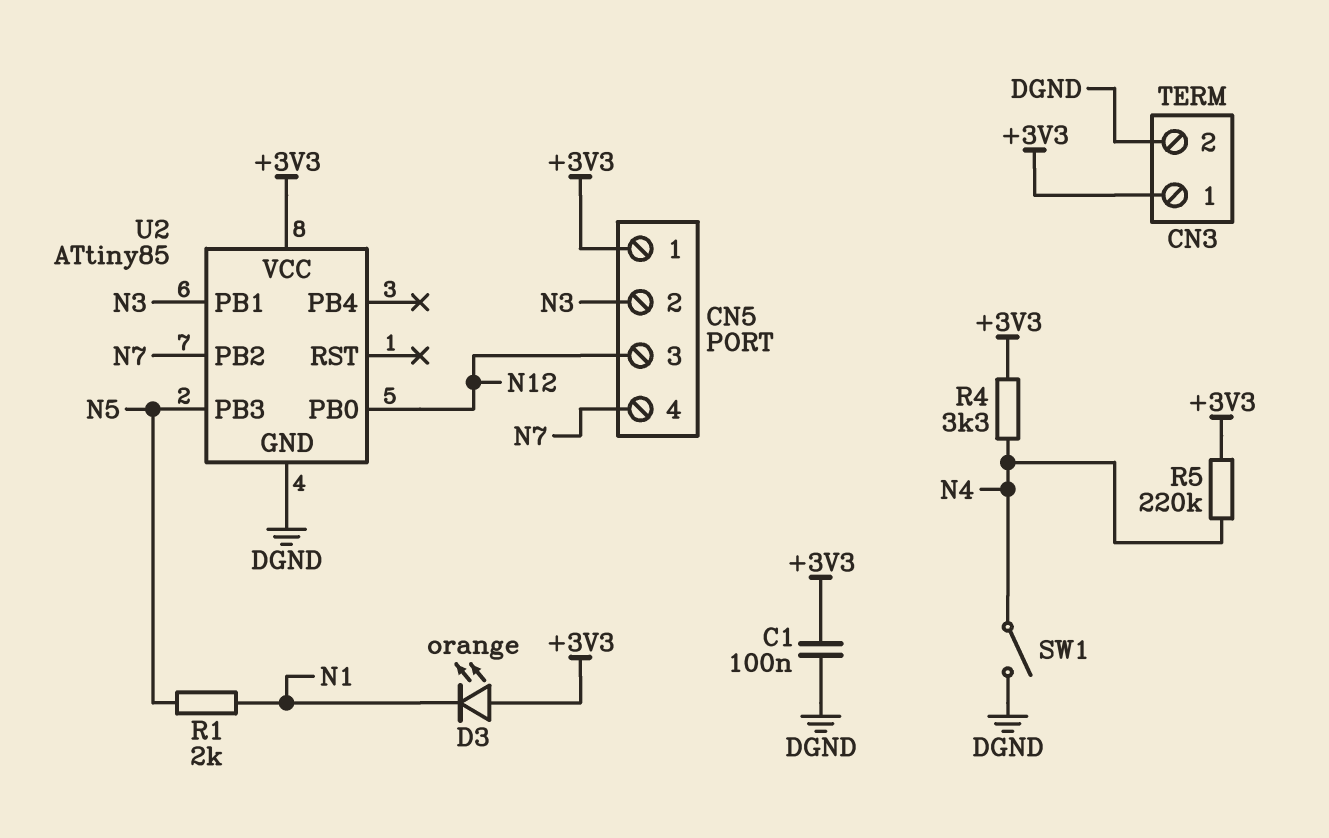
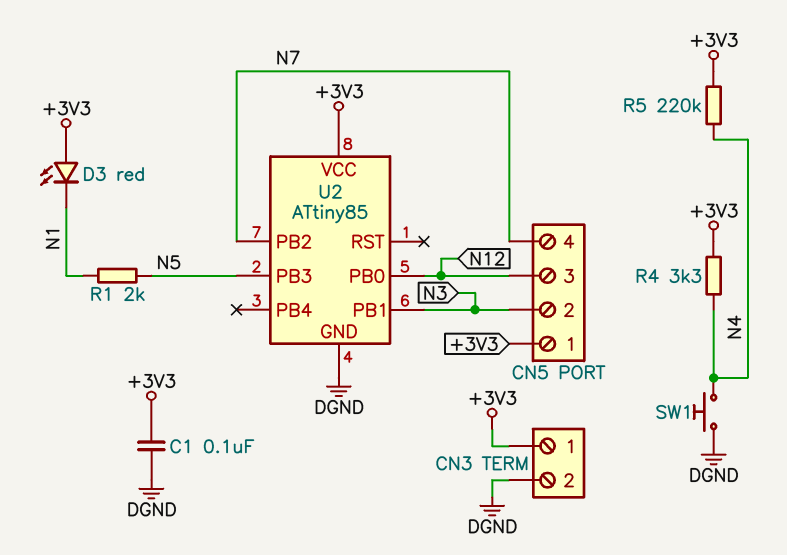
D3: LED orange (A +3V3, K N1) -> LED red (A +3V3, K N1)
SW1: switch (DGND, N4) -> button (DGND, N4)

